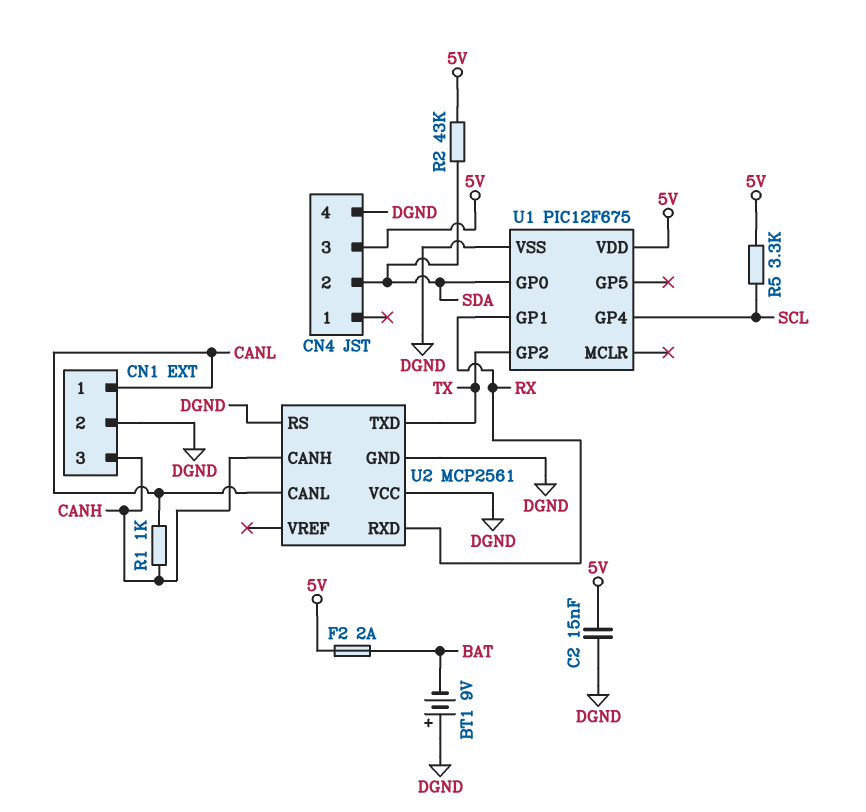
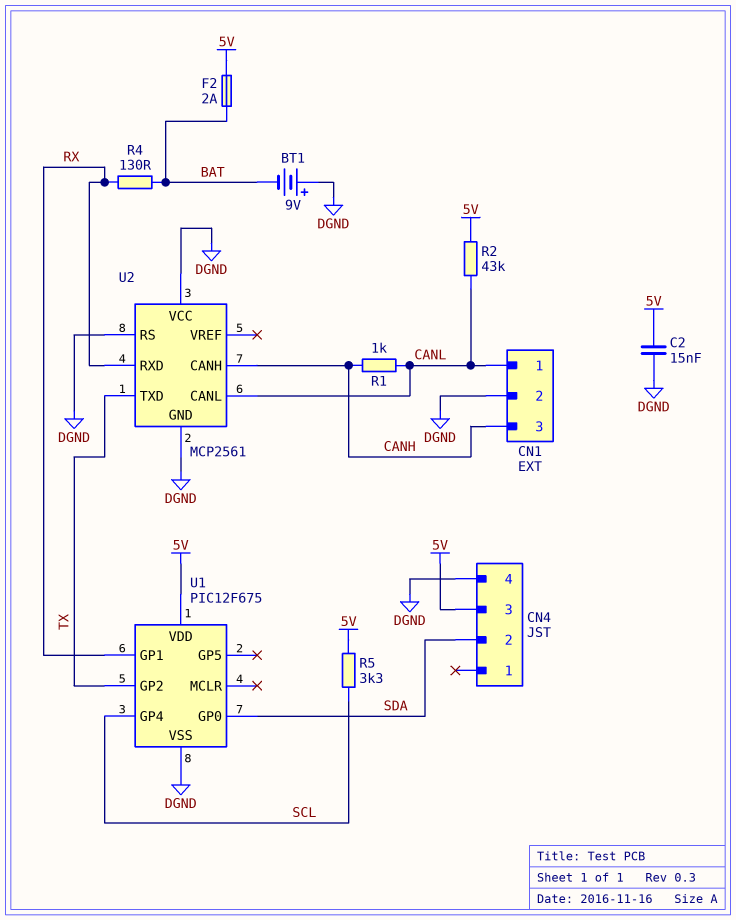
R2: 43k (5V, SDA) -> 43k (5V, CANL)
R4: none -> 130 (BAT, RX)

